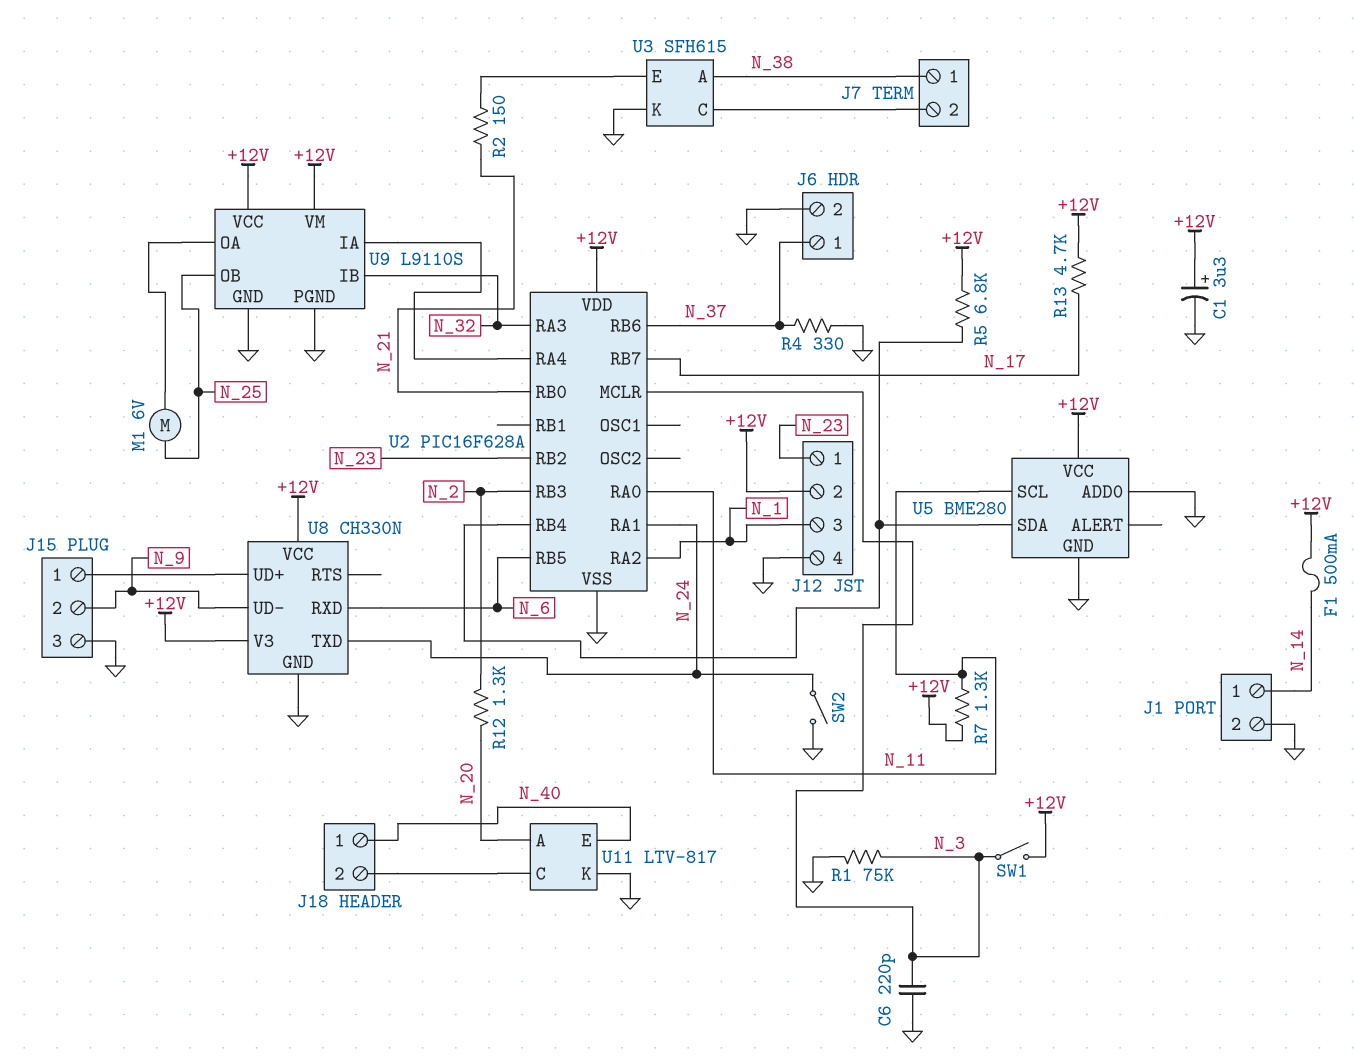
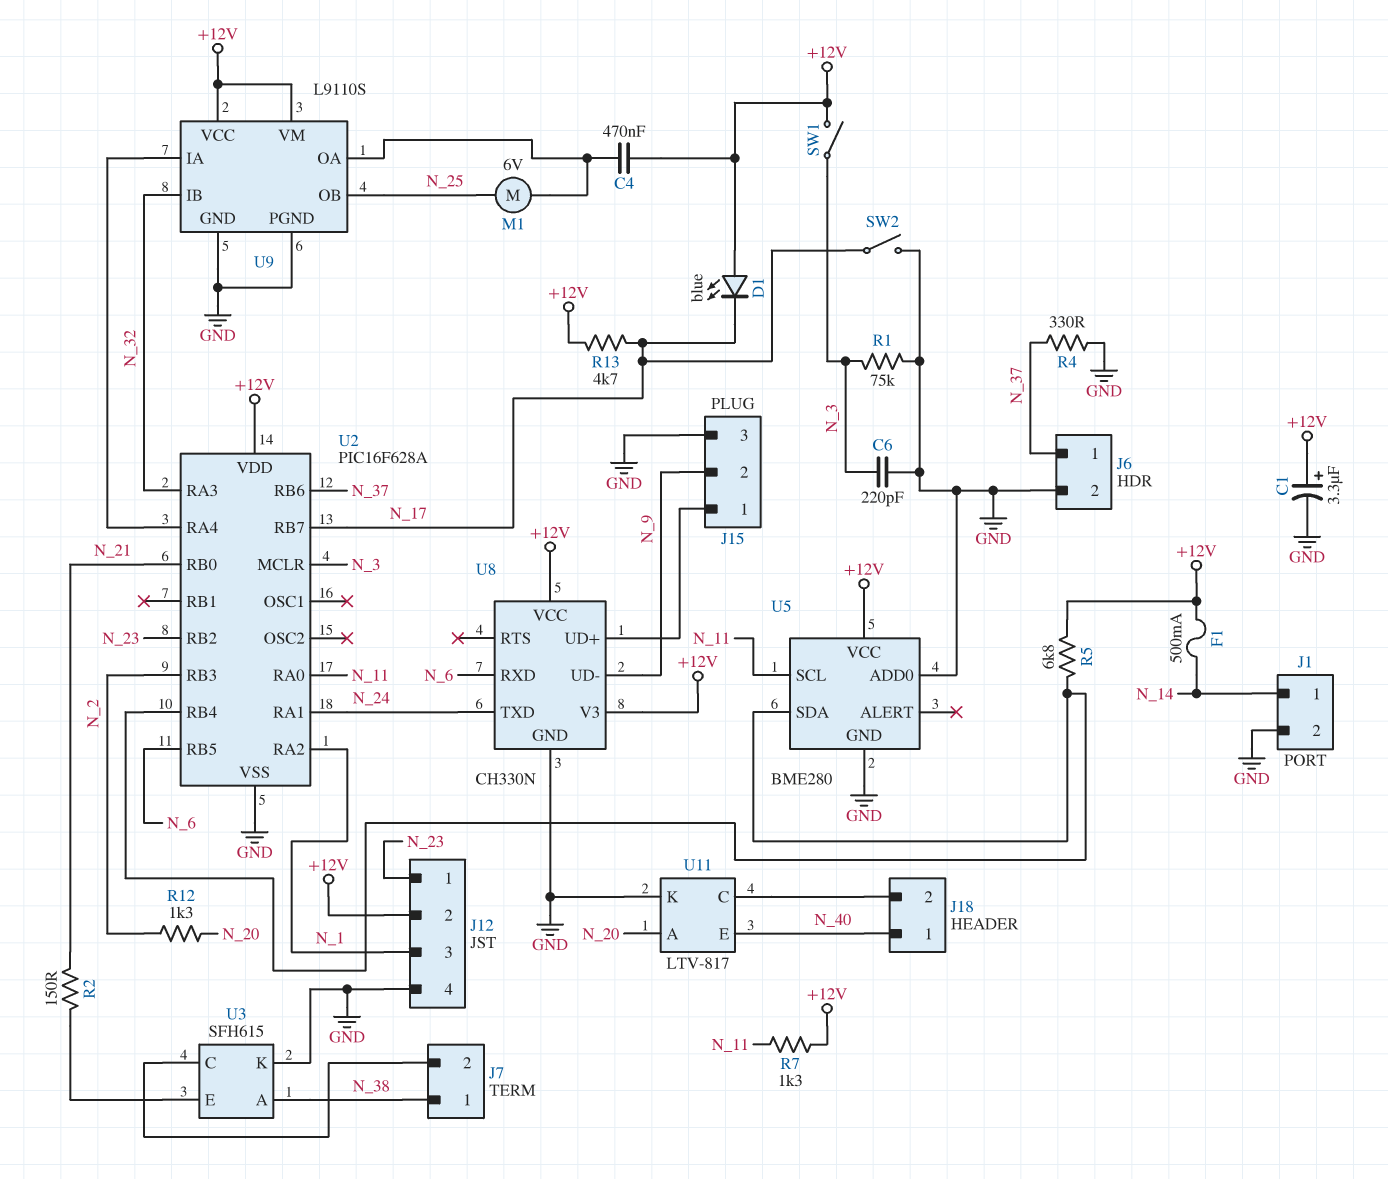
C4: none -> 470nF (+12V, U9/OA)
D1: none -> LED blue (A +12V, K N_17)
SW2: switch (GND, N_24) -> switch (GND, N_17)

